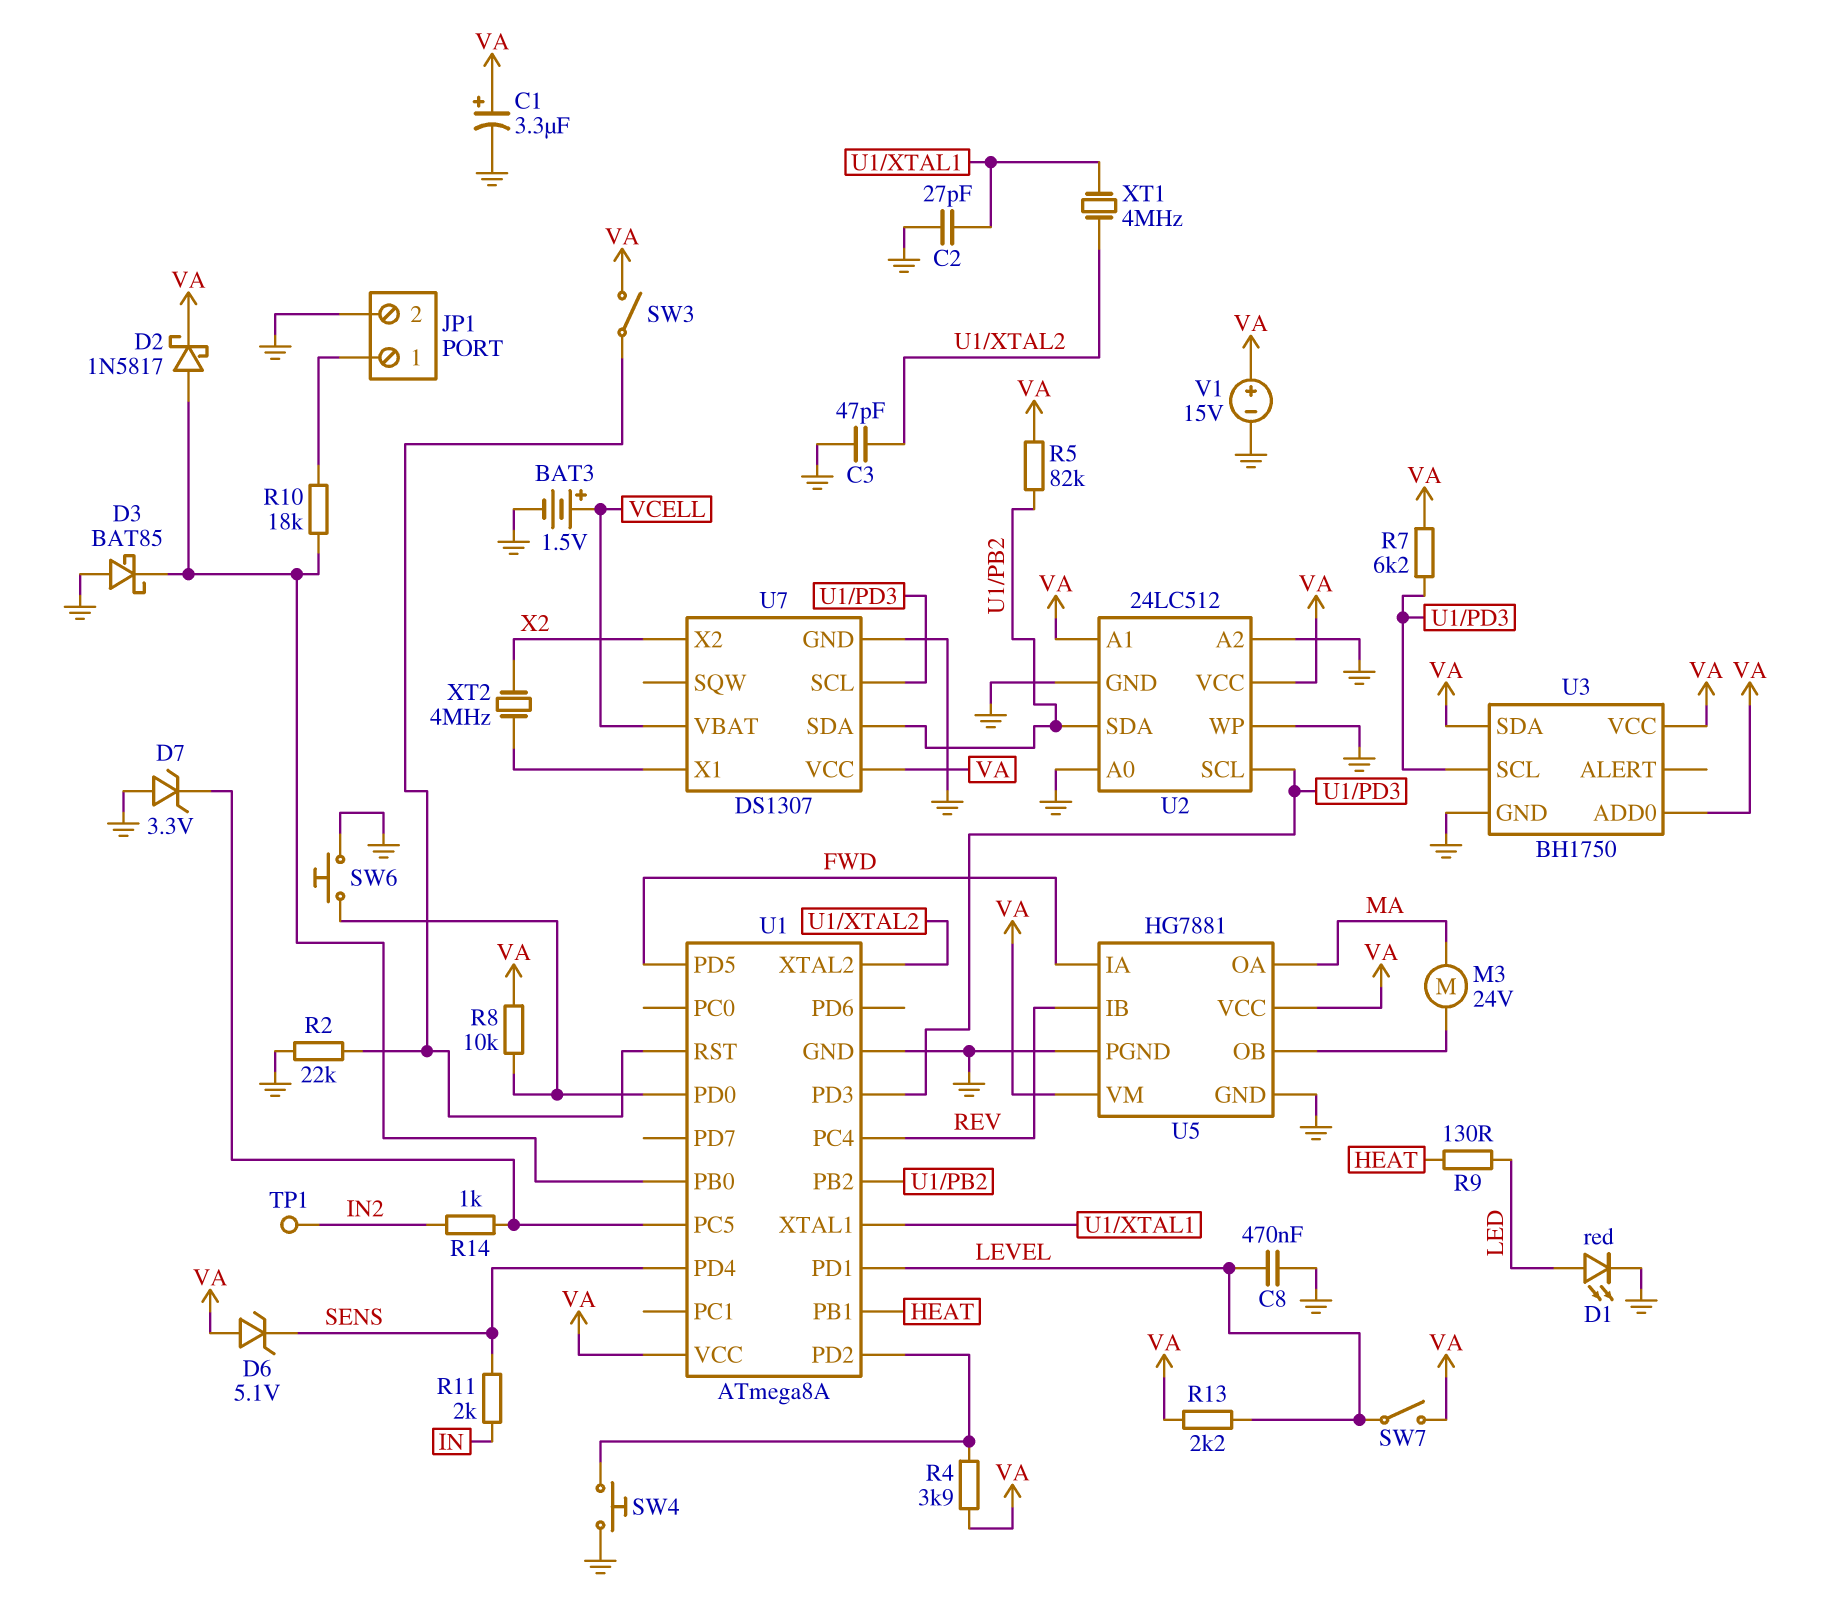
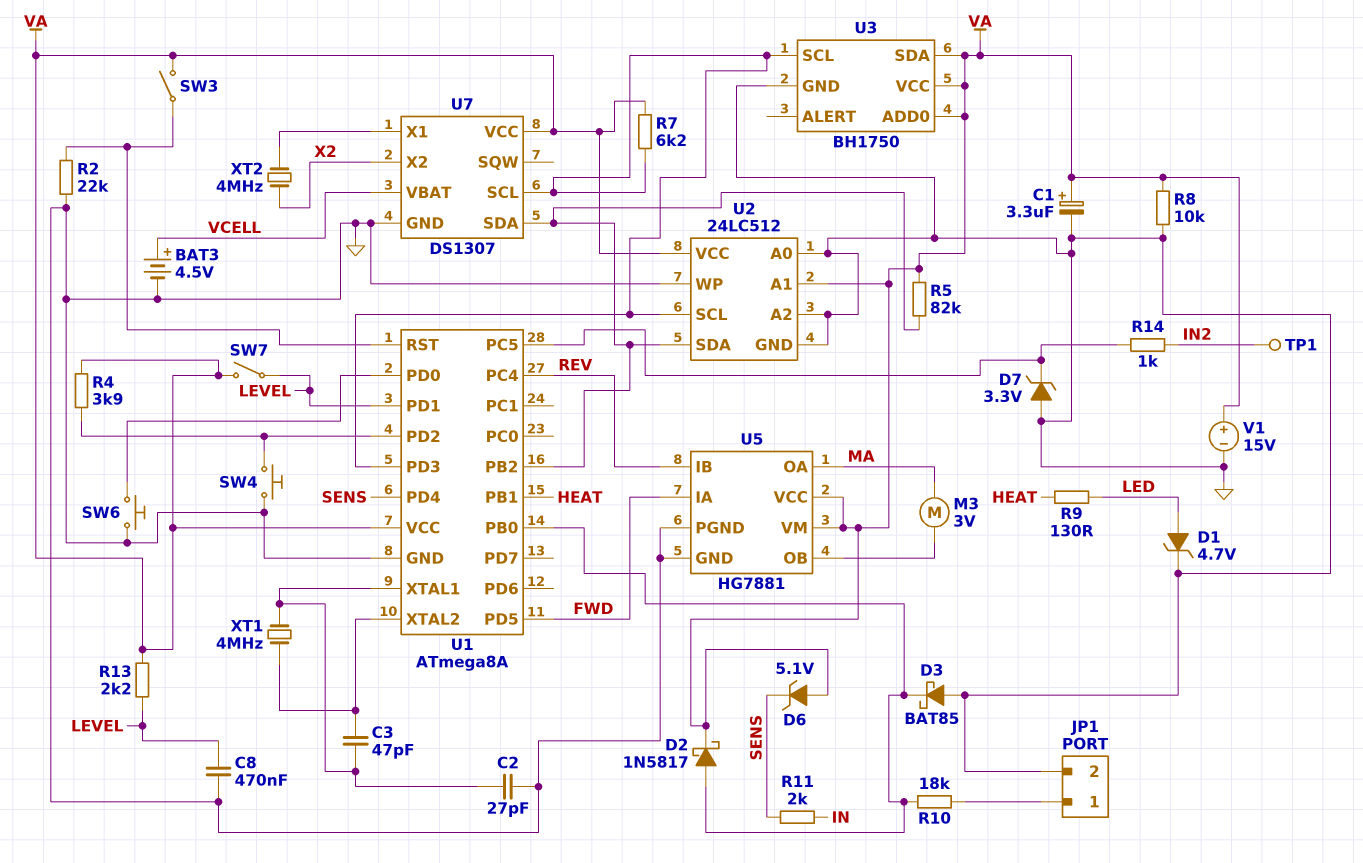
BAT3: 1.5V (plus VCELL, minus GND) -> 4.5V (plus VCELL, minus GND)
C3: 47pF (GND, U1/XTAL2) -> 47pF (U1/XTAL1, U1/XTAL2)
D1: LED red (A LED, K GND) -> zener 4.7V (A LED, K GND)
M3: motor 24V (MA, U5/OB) -> motor 3V (MA, U5/OB)
R8: 10k (U1/PD0, VA) -> 10k (GND, VA)

